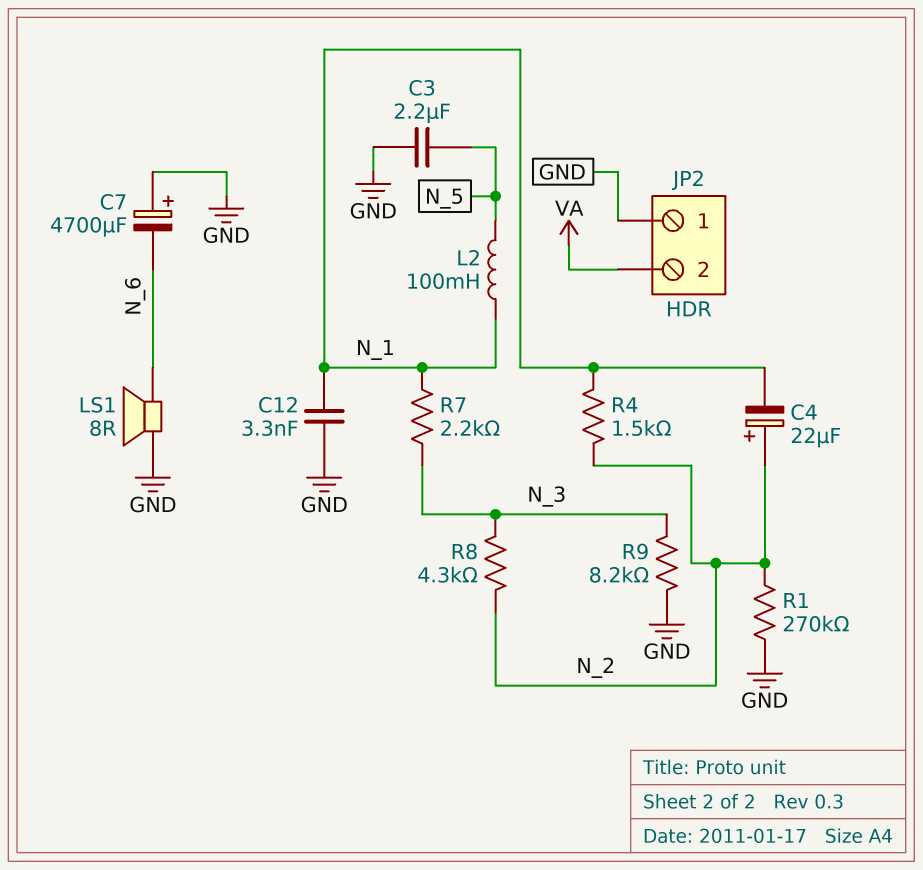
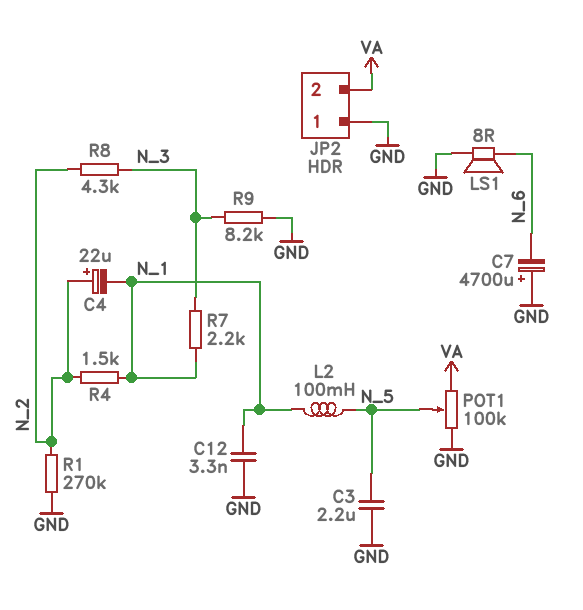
POT1: none -> 100k (GND, VA, wiper N_5)

